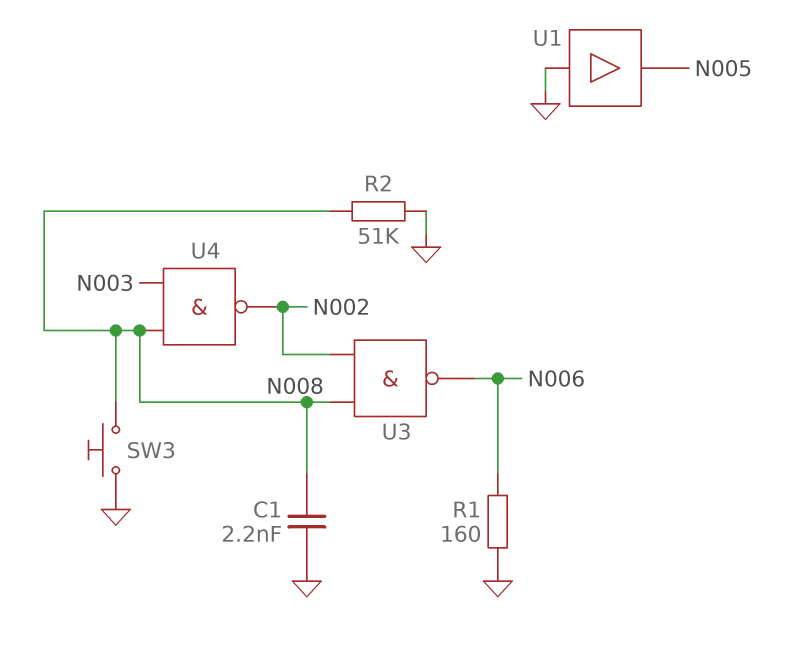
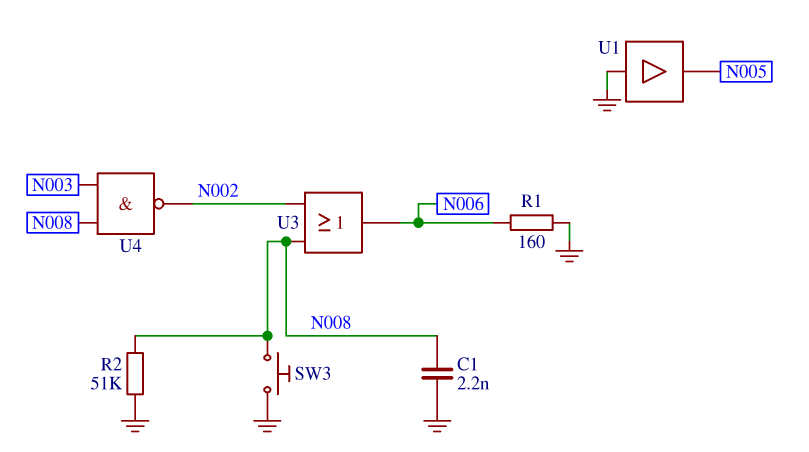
U3: NAND (in N002, in N008, out N006) -> OR (in N002, in N008, out N006)

